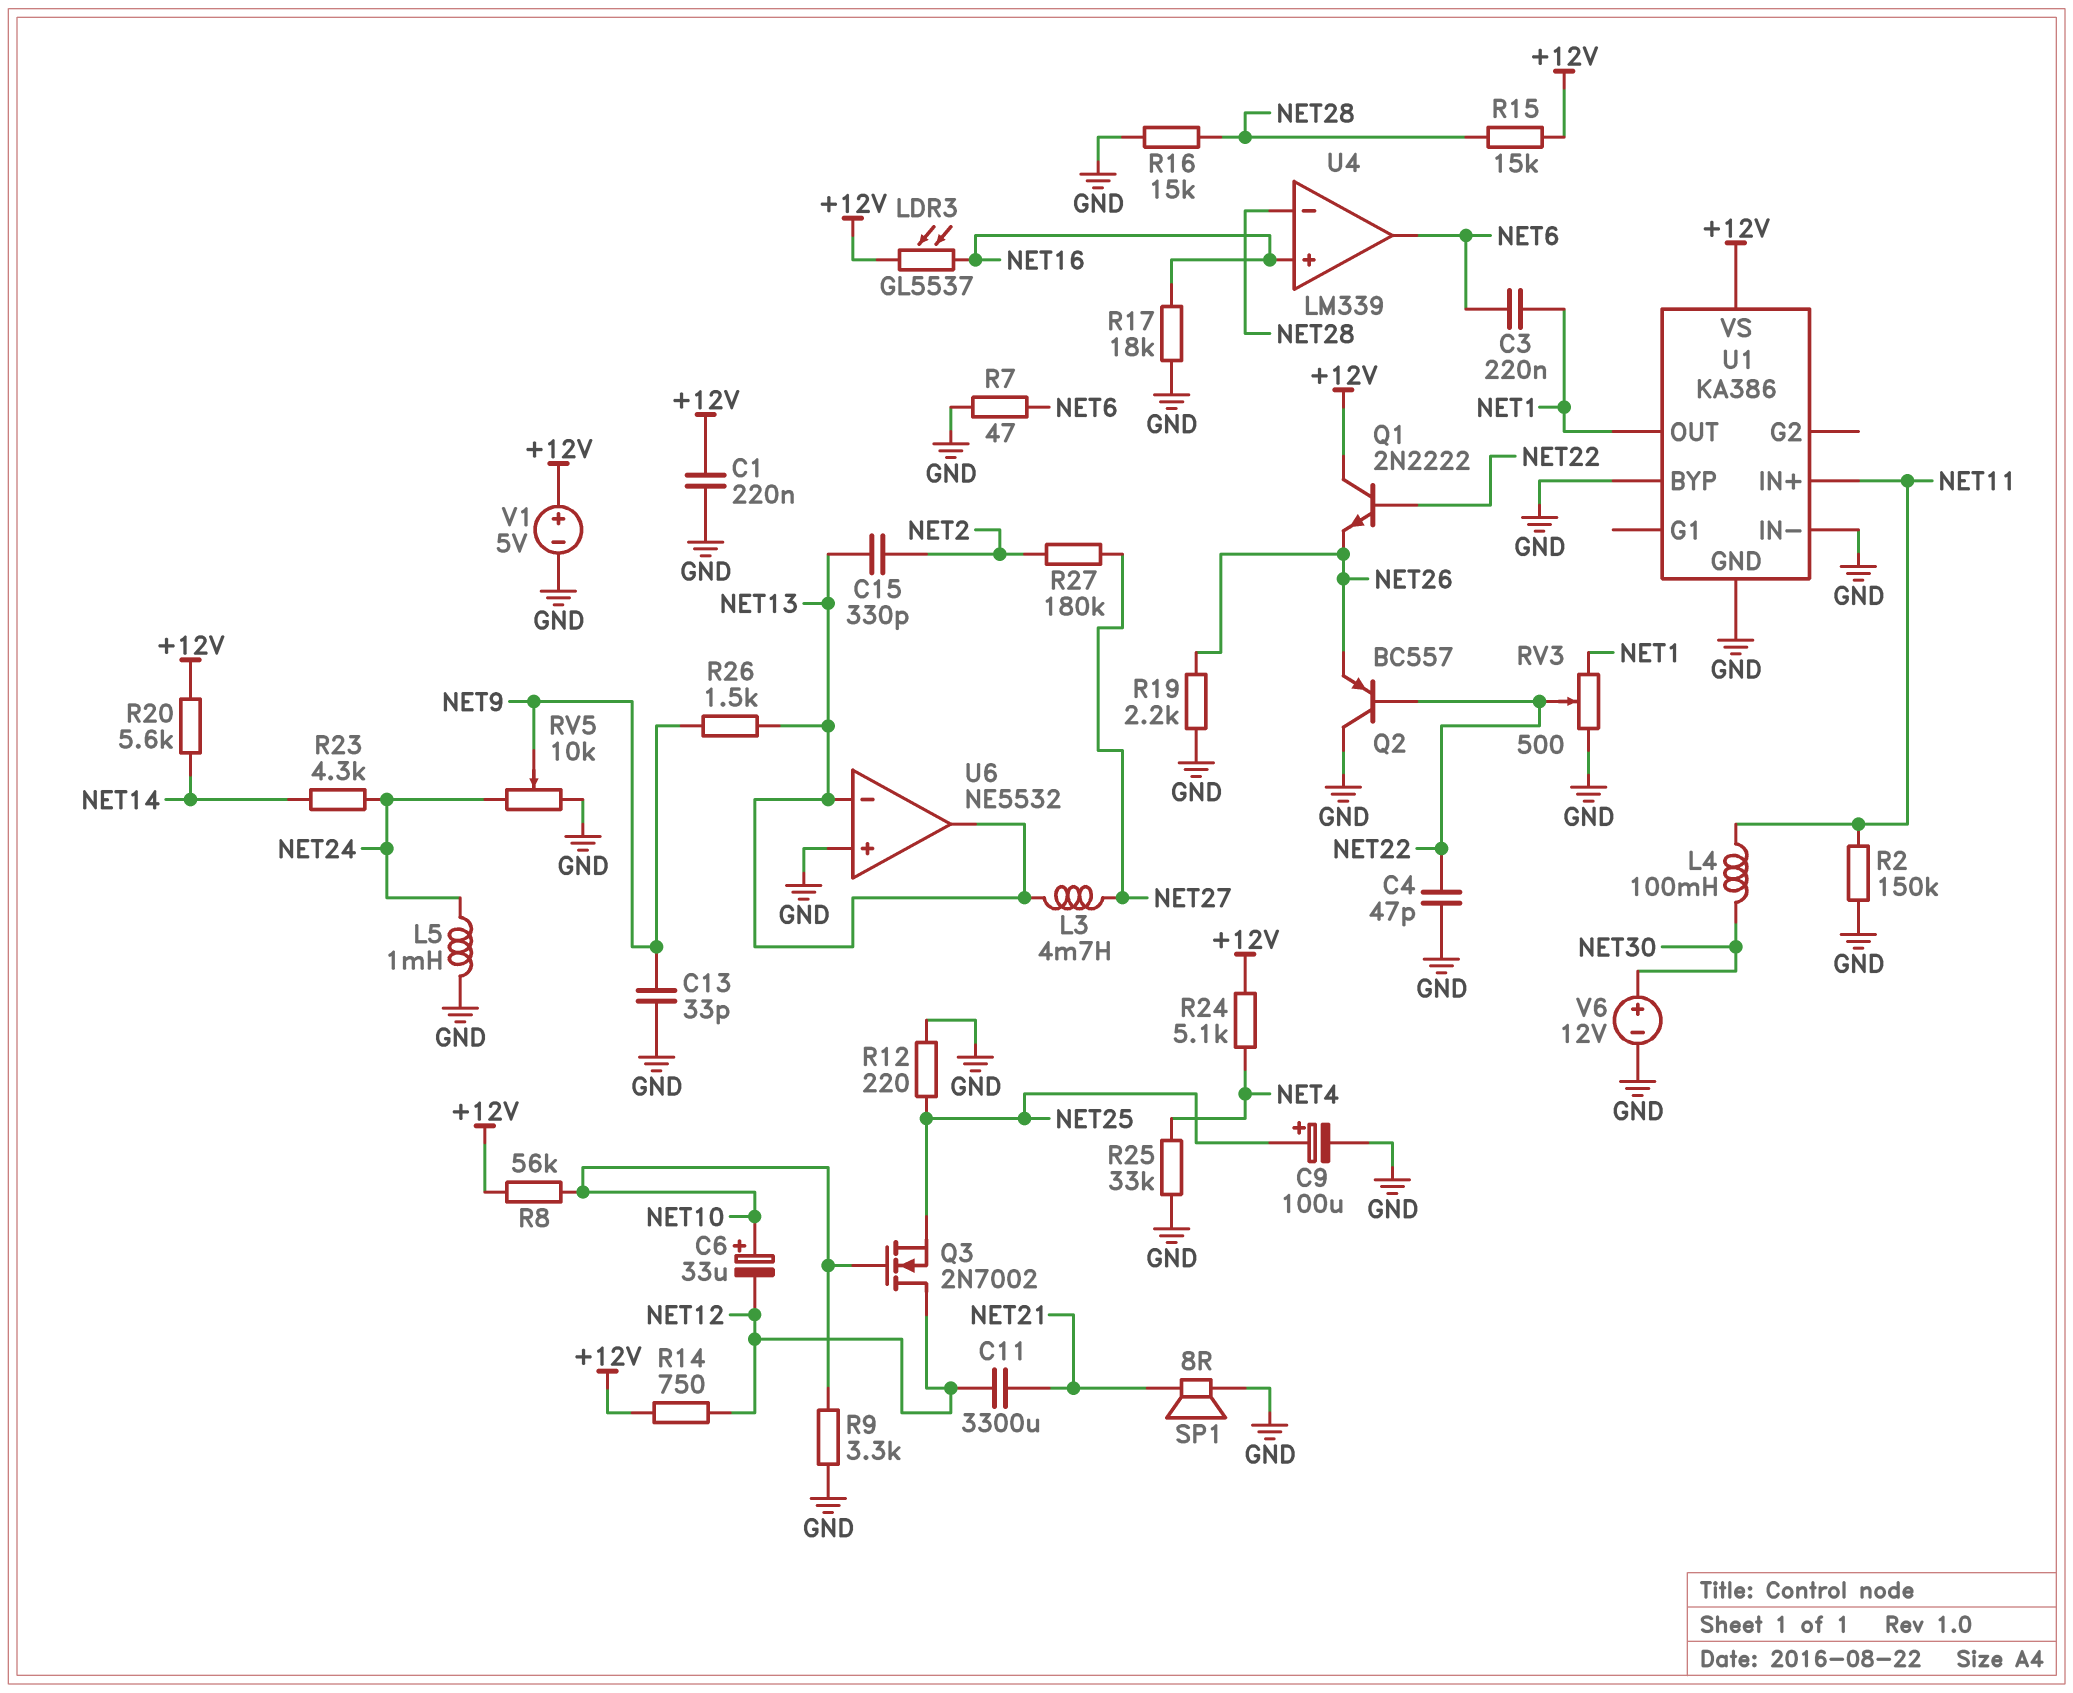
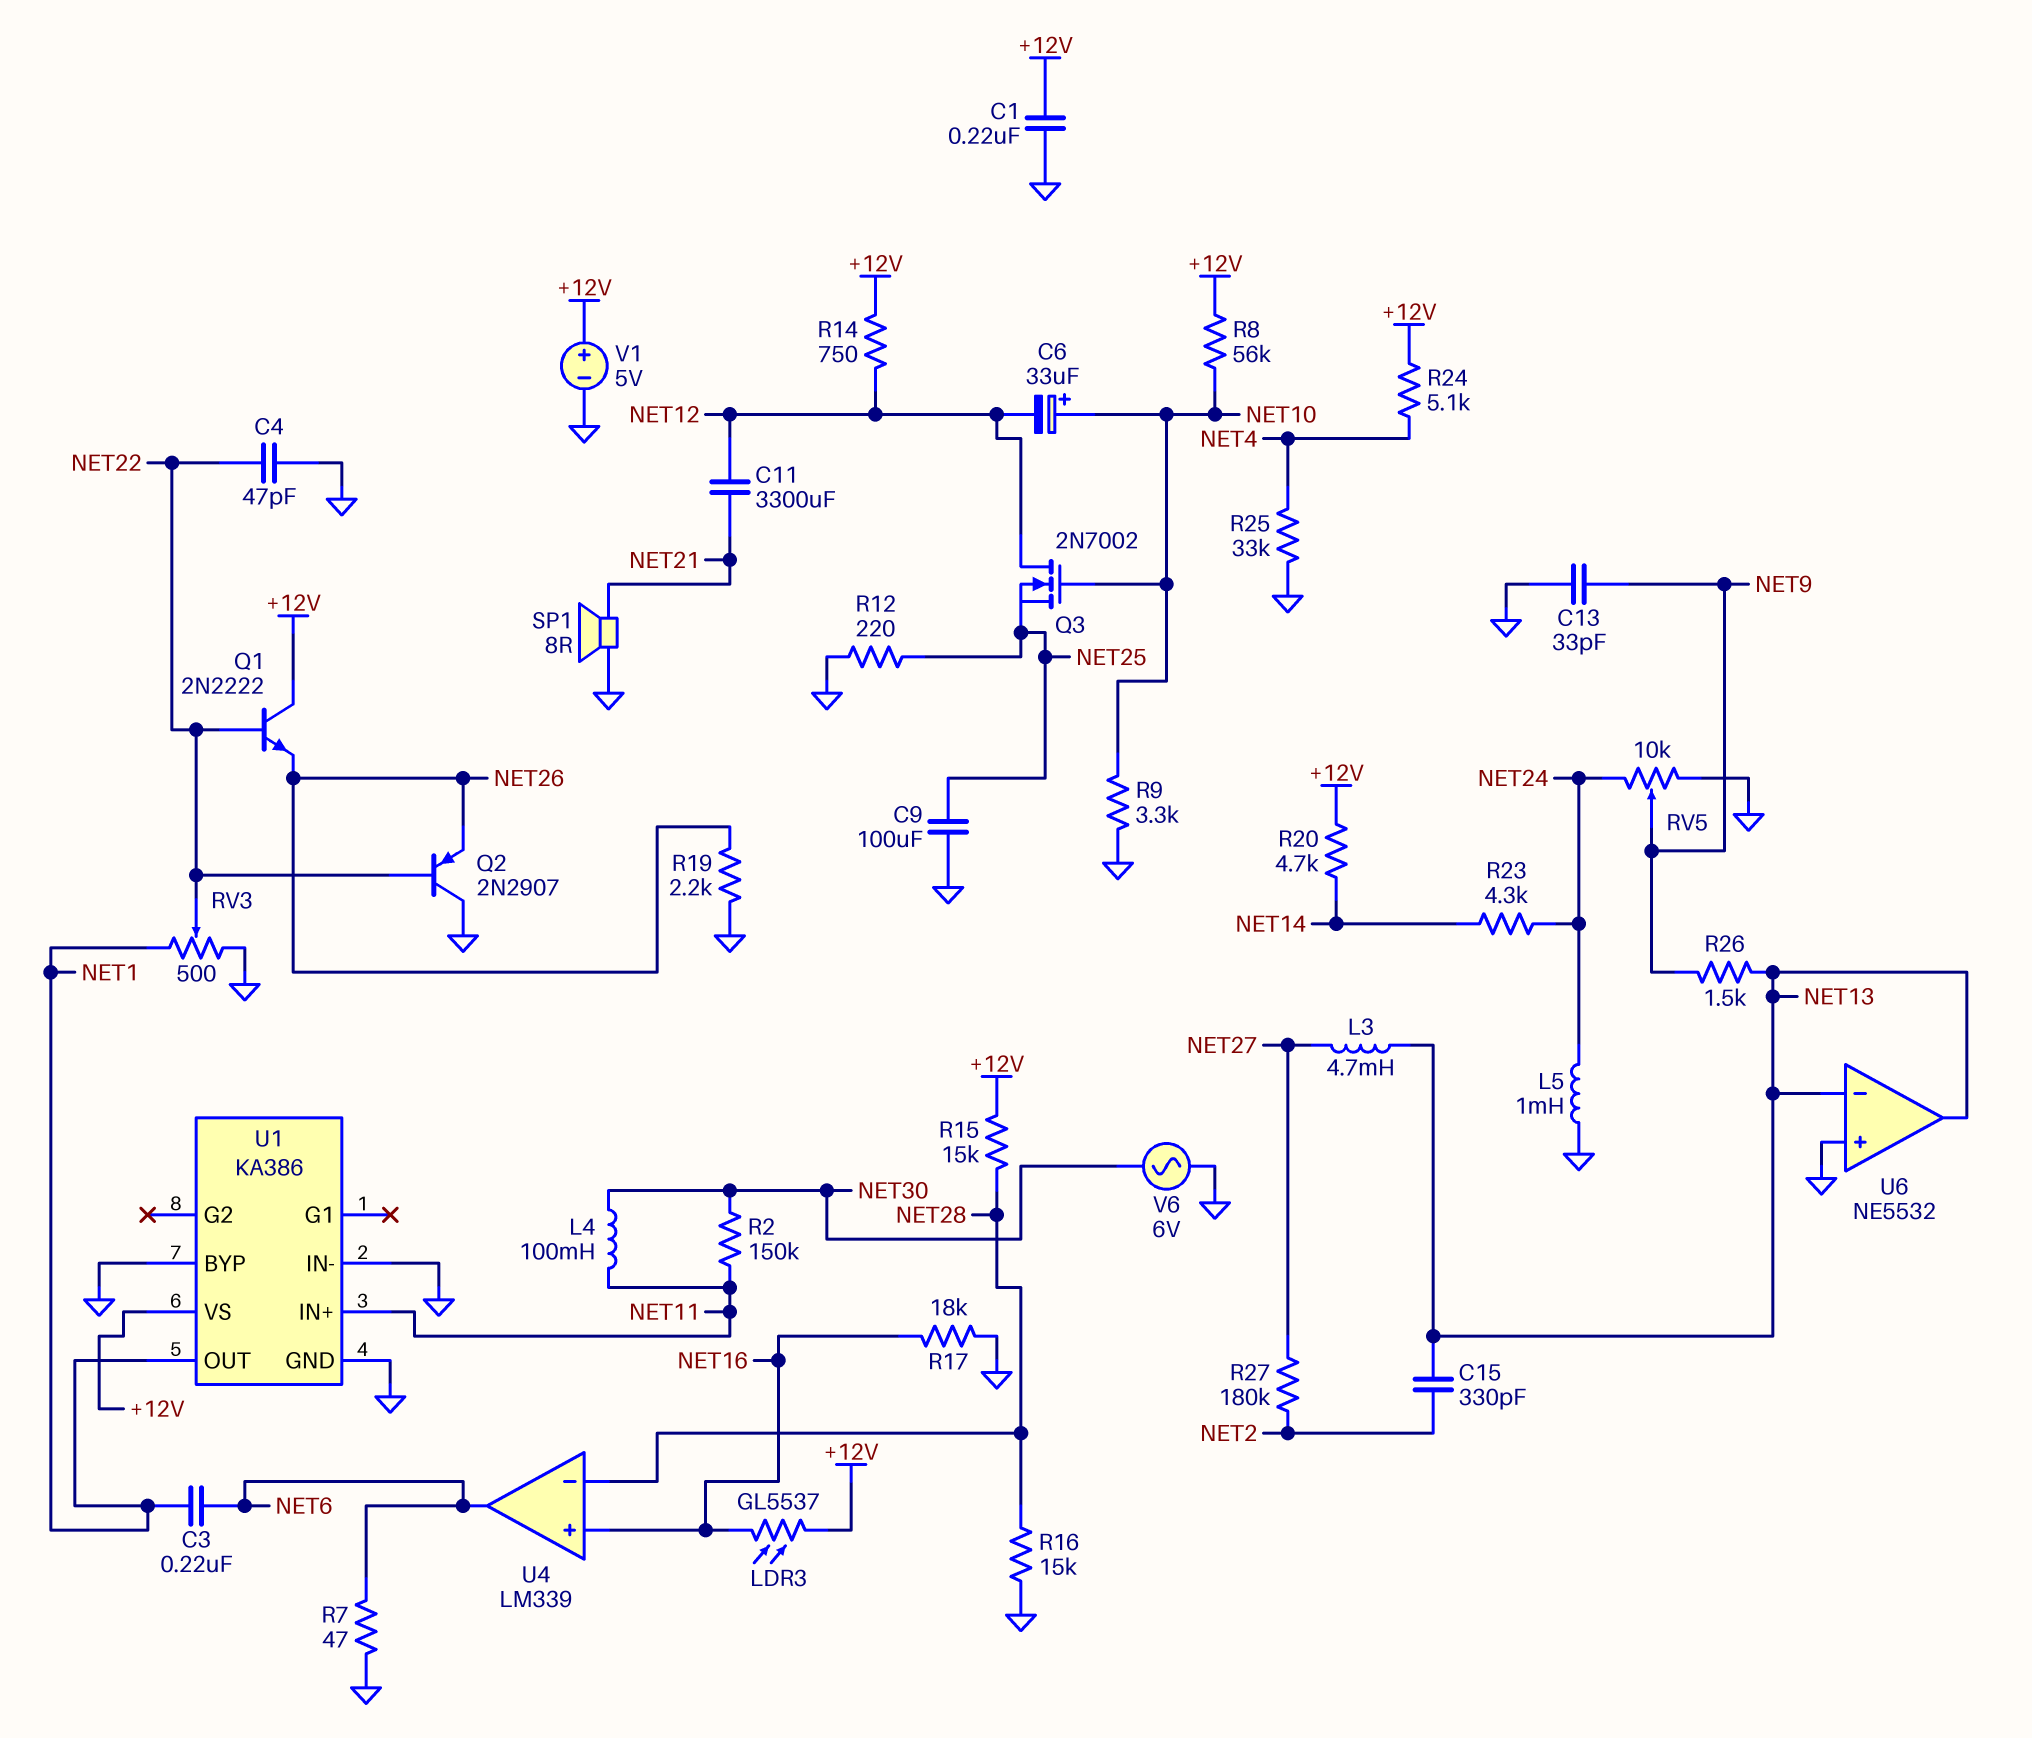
C9: 100uF (plus NET25, minus GND) -> 100uF (GND, NET25)
Q2: PNP BC557 (B NET22, C GND, E NET26) -> PNP 2N2907 (B NET22, C GND, E NET26)
R2: 150k (GND, NET11) -> 150k (NET11, NET30)
R20: 5.6k (+12V, NET14) -> 4.7k (+12V, NET14)
V6: 12V (plus NET30, minus GND) -> AC 6V (GND, NET30)

